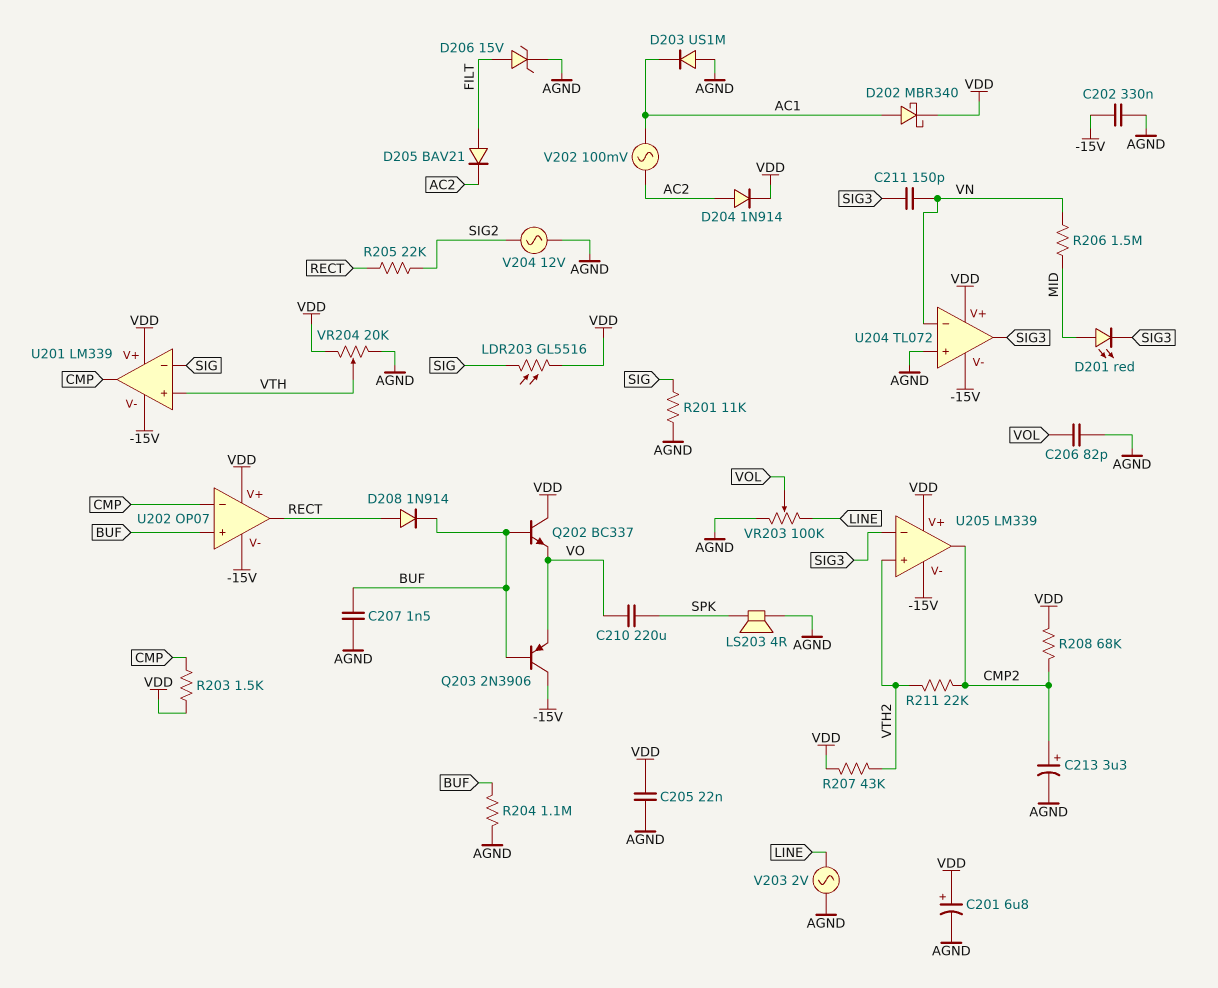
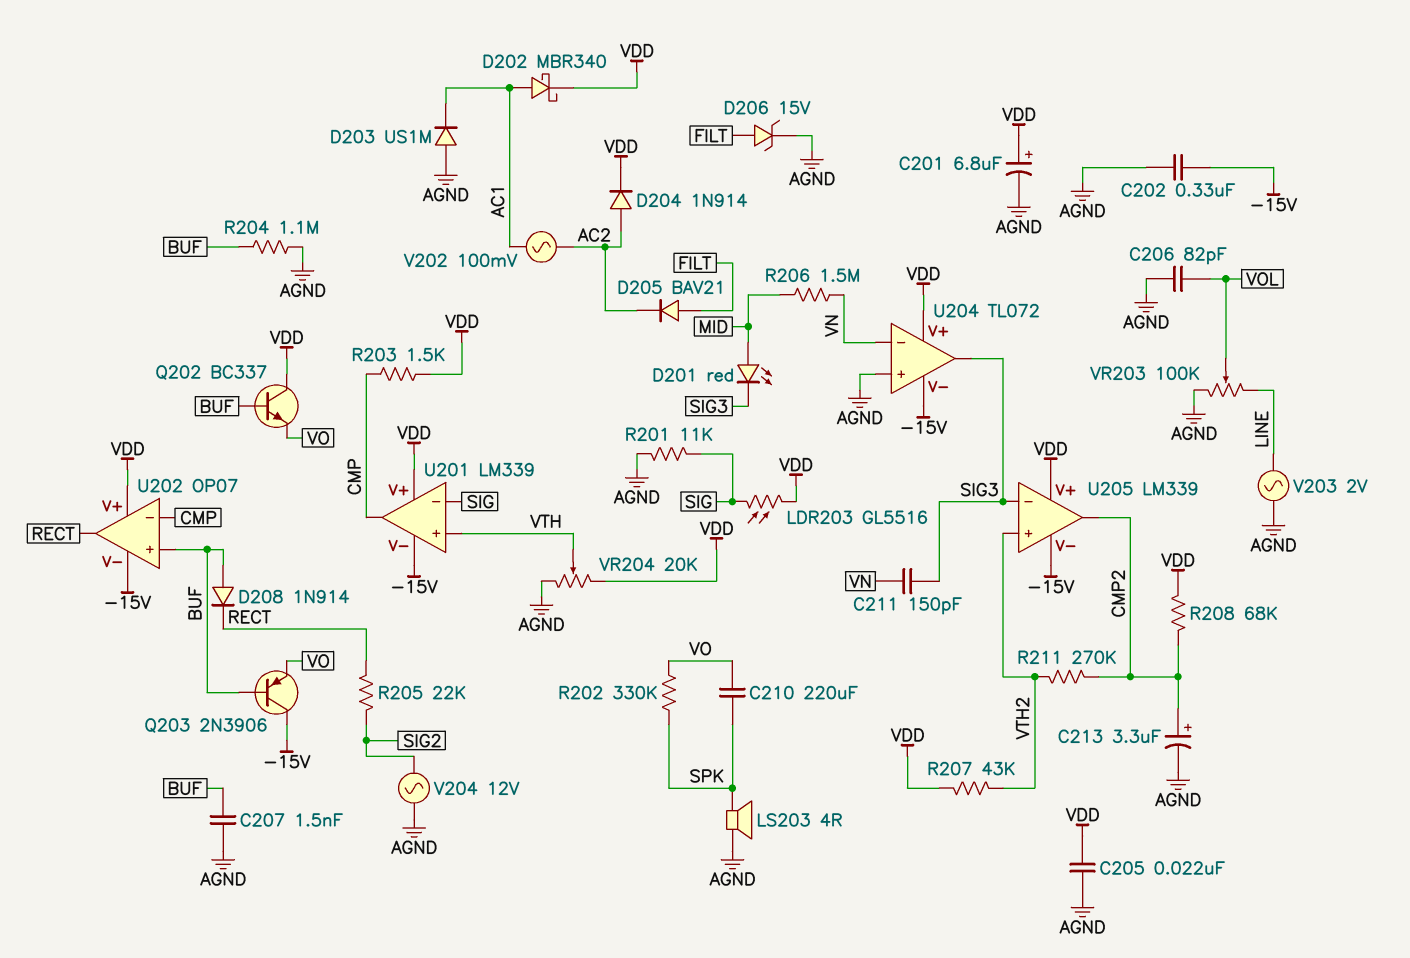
D208: diode 1N914 (A RECT, K BUF) -> diode 1N914 (A BUF, K RECT)
R202: none -> 330k (SPK, VO)
R211: 22k (CMP2, VTH2) -> 270k (CMP2, VTH2)

